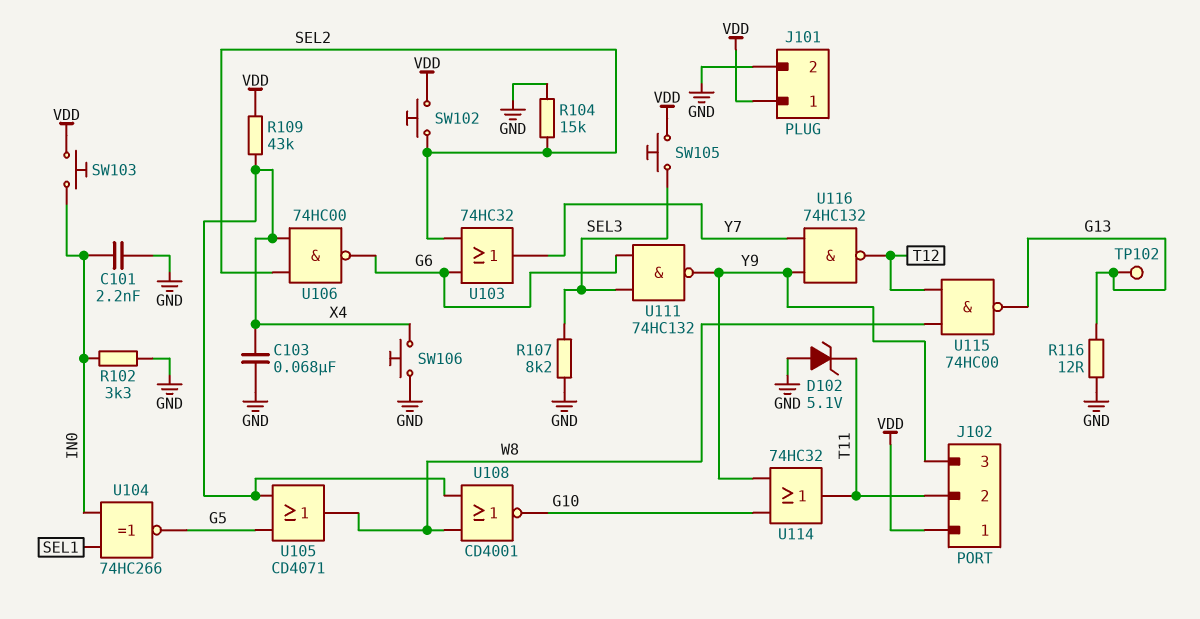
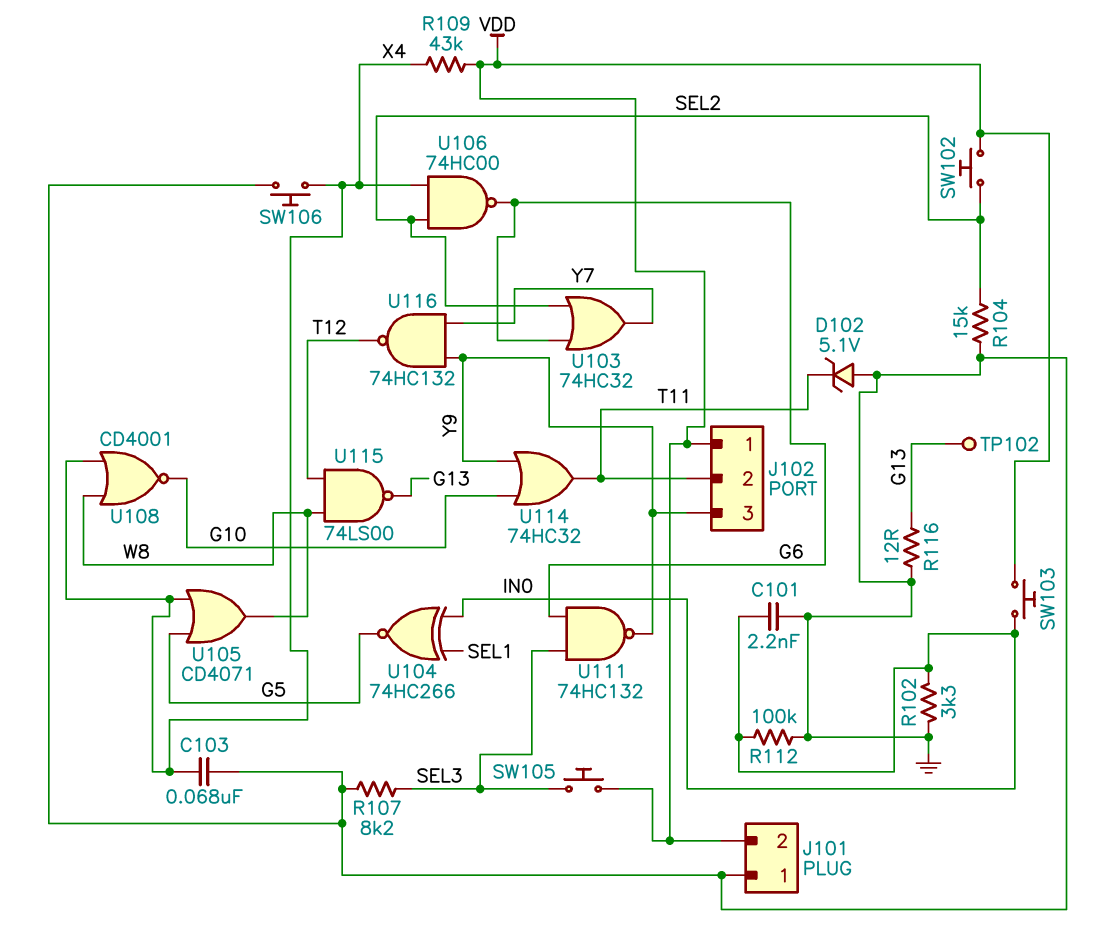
J101 pin 1: VDD -> GND
J101 pin 2: GND -> VDD
R112: none -> 100k (GND, IN0)
U115: NAND 74HC00 (in T12, in W8, out G13) -> NAND 74LS00 (in T12, in W8, out G13)

